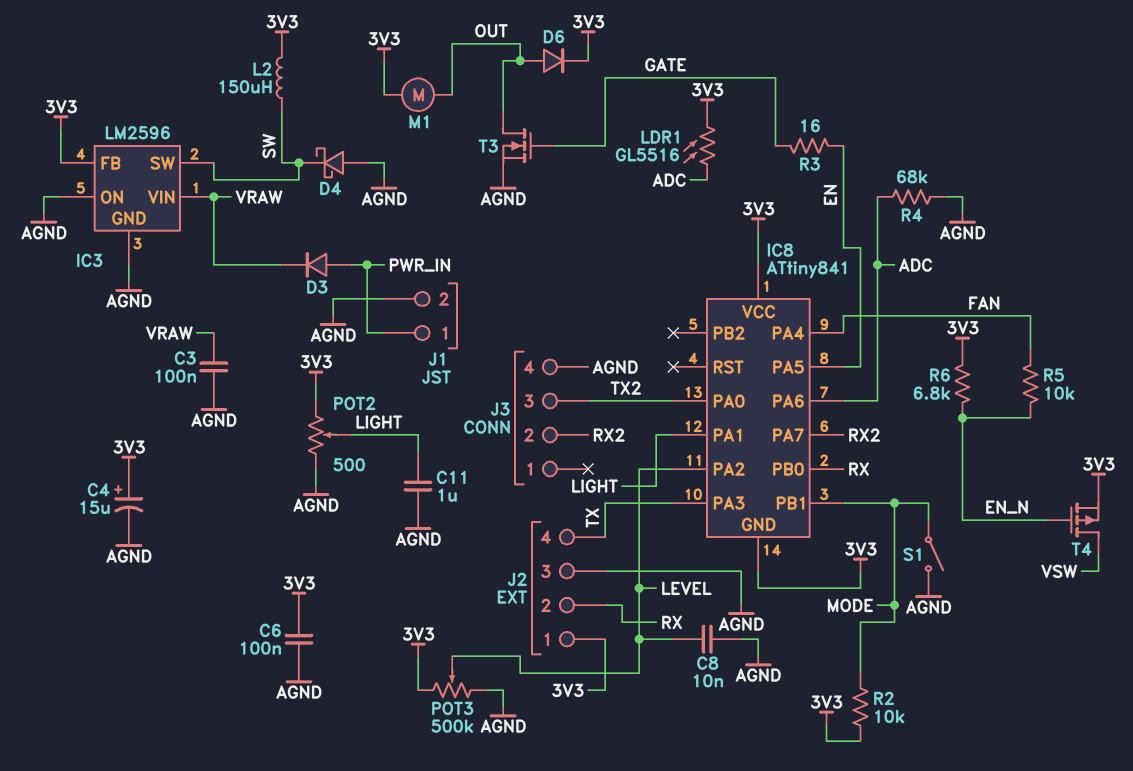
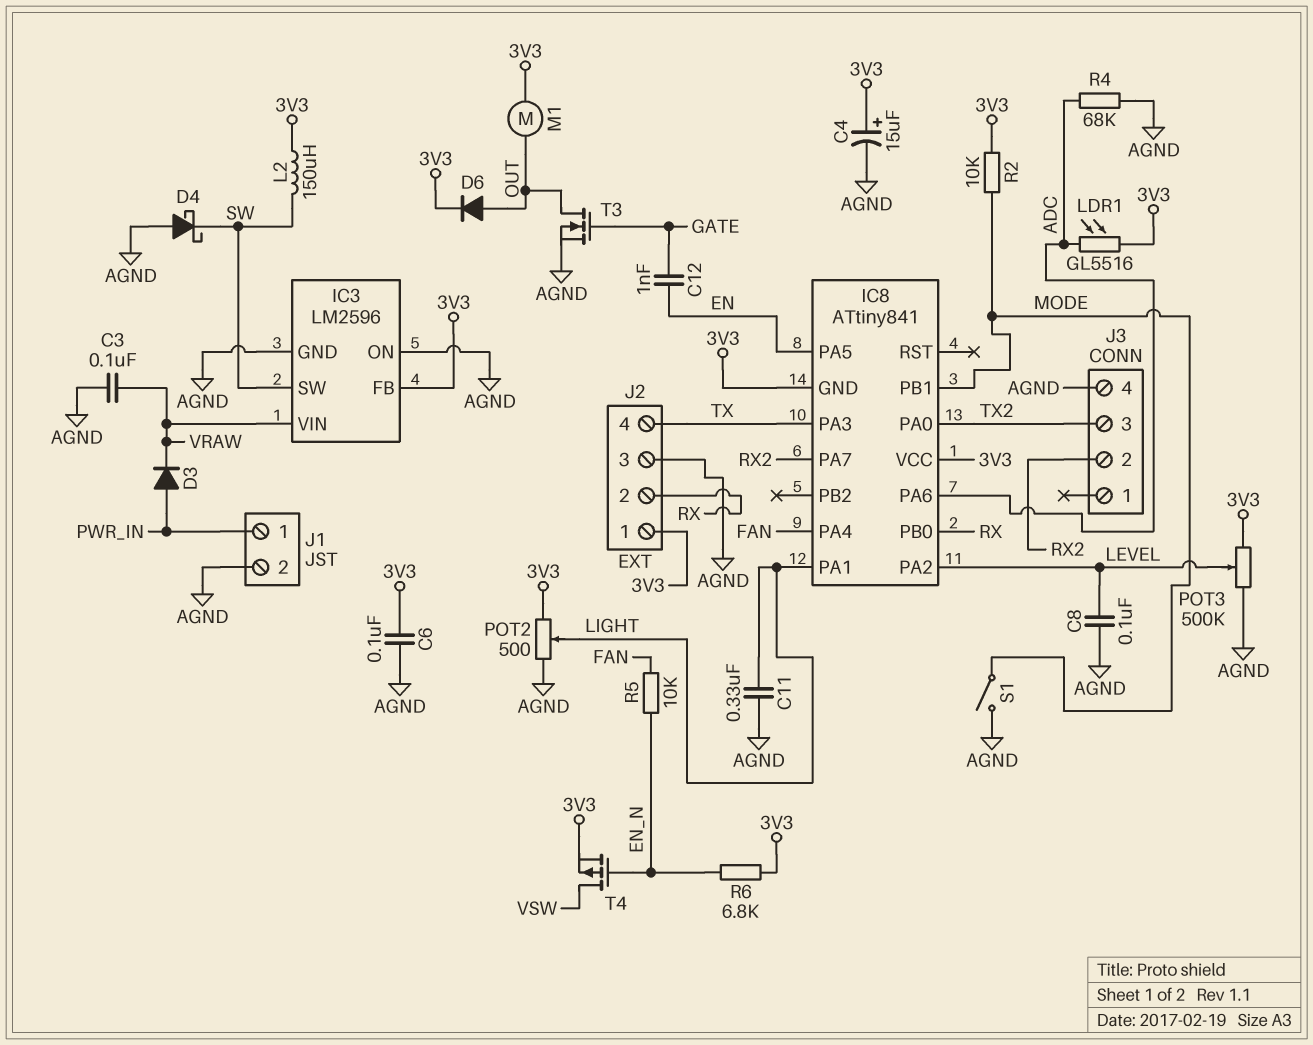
C8: 10nF (AGND, LEVEL) -> 100nF (AGND, LEVEL)
C11: 1uF (AGND, LIGHT) -> 330nF (AGND, LIGHT)
C12: none -> 1nF (EN, GATE)
R3: 16 (EN, GATE) -> none

